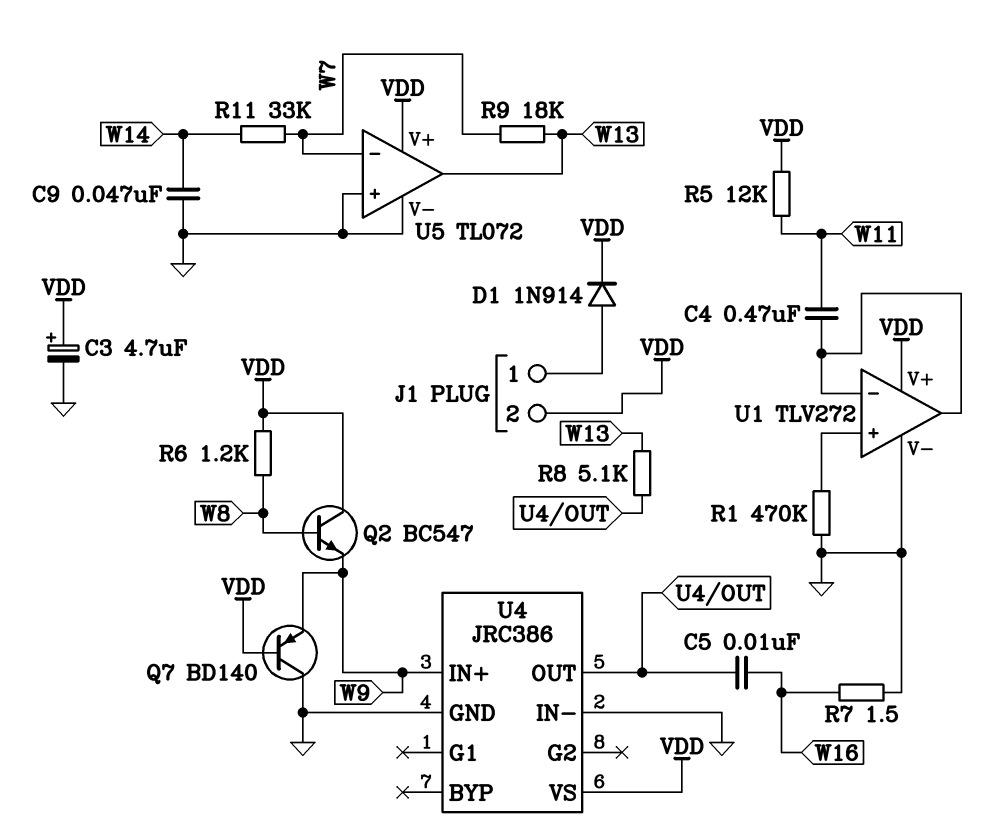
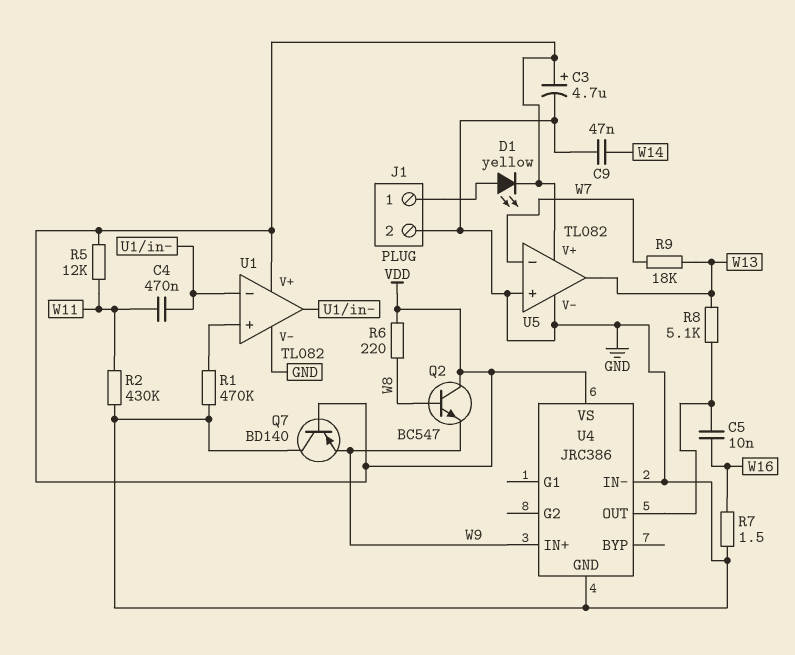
D1: diode 1N914 (A J1/1, K VDD) -> LED yellow (A J1/1, K VDD)
J1 pin 2: VDD -> GND
R2: none -> 430k (GND, W11)
R6: 1.2k (VDD, W8) -> 220 (VDD, W8)
R11: 33k (W7, W14) -> none
U1: TLV272 -> TL082
U5: TL072 -> TL082

